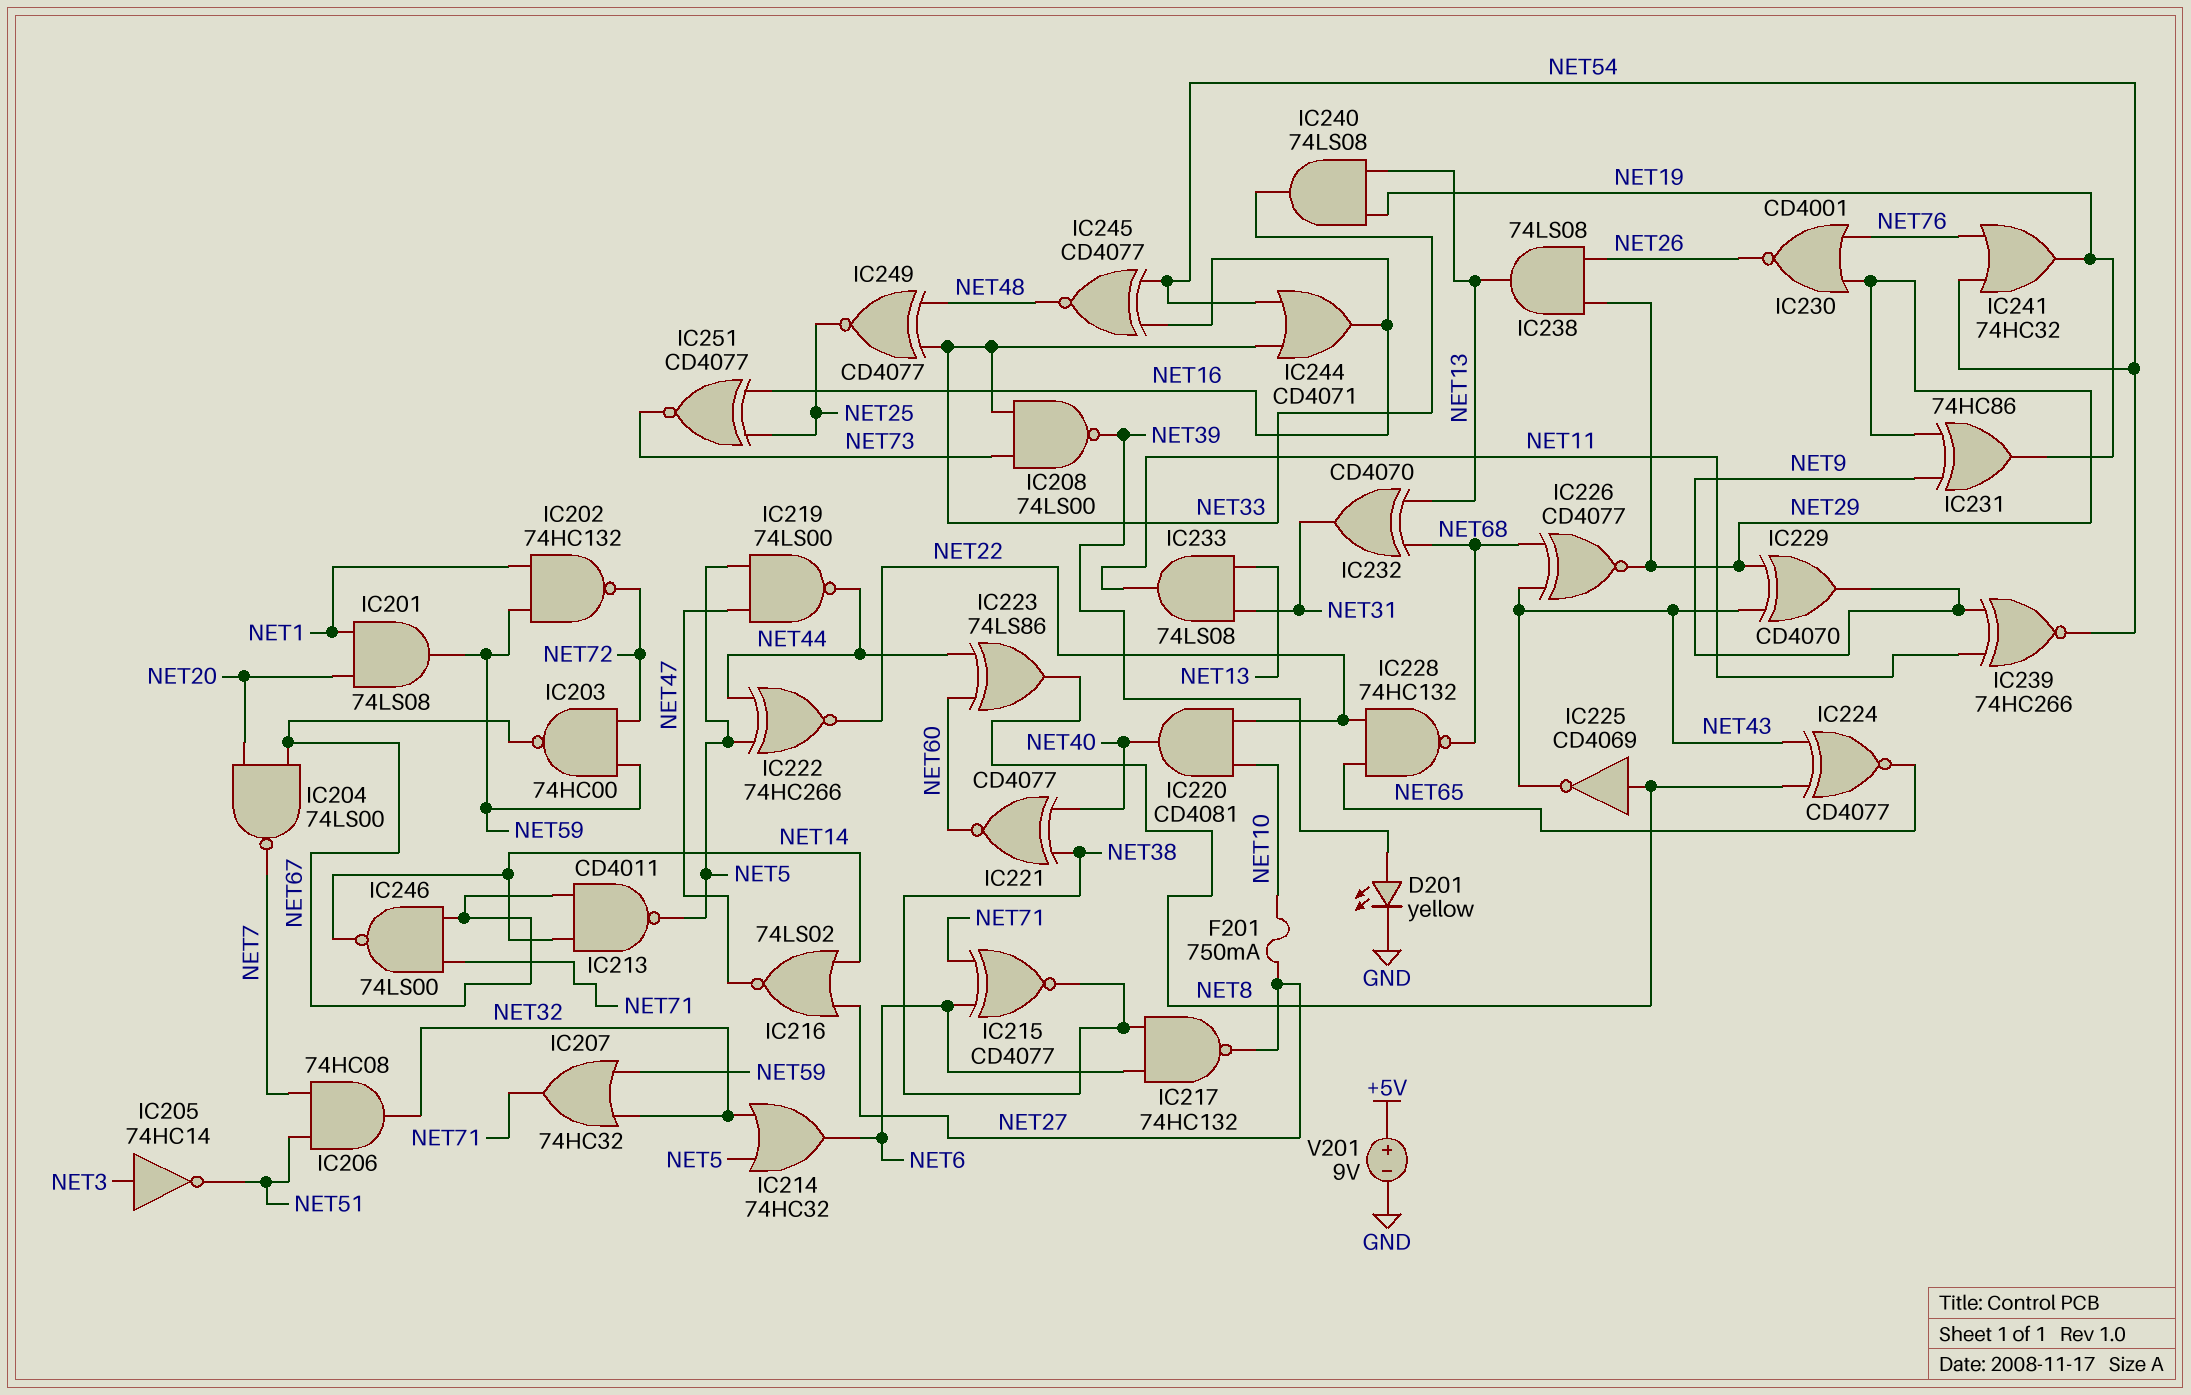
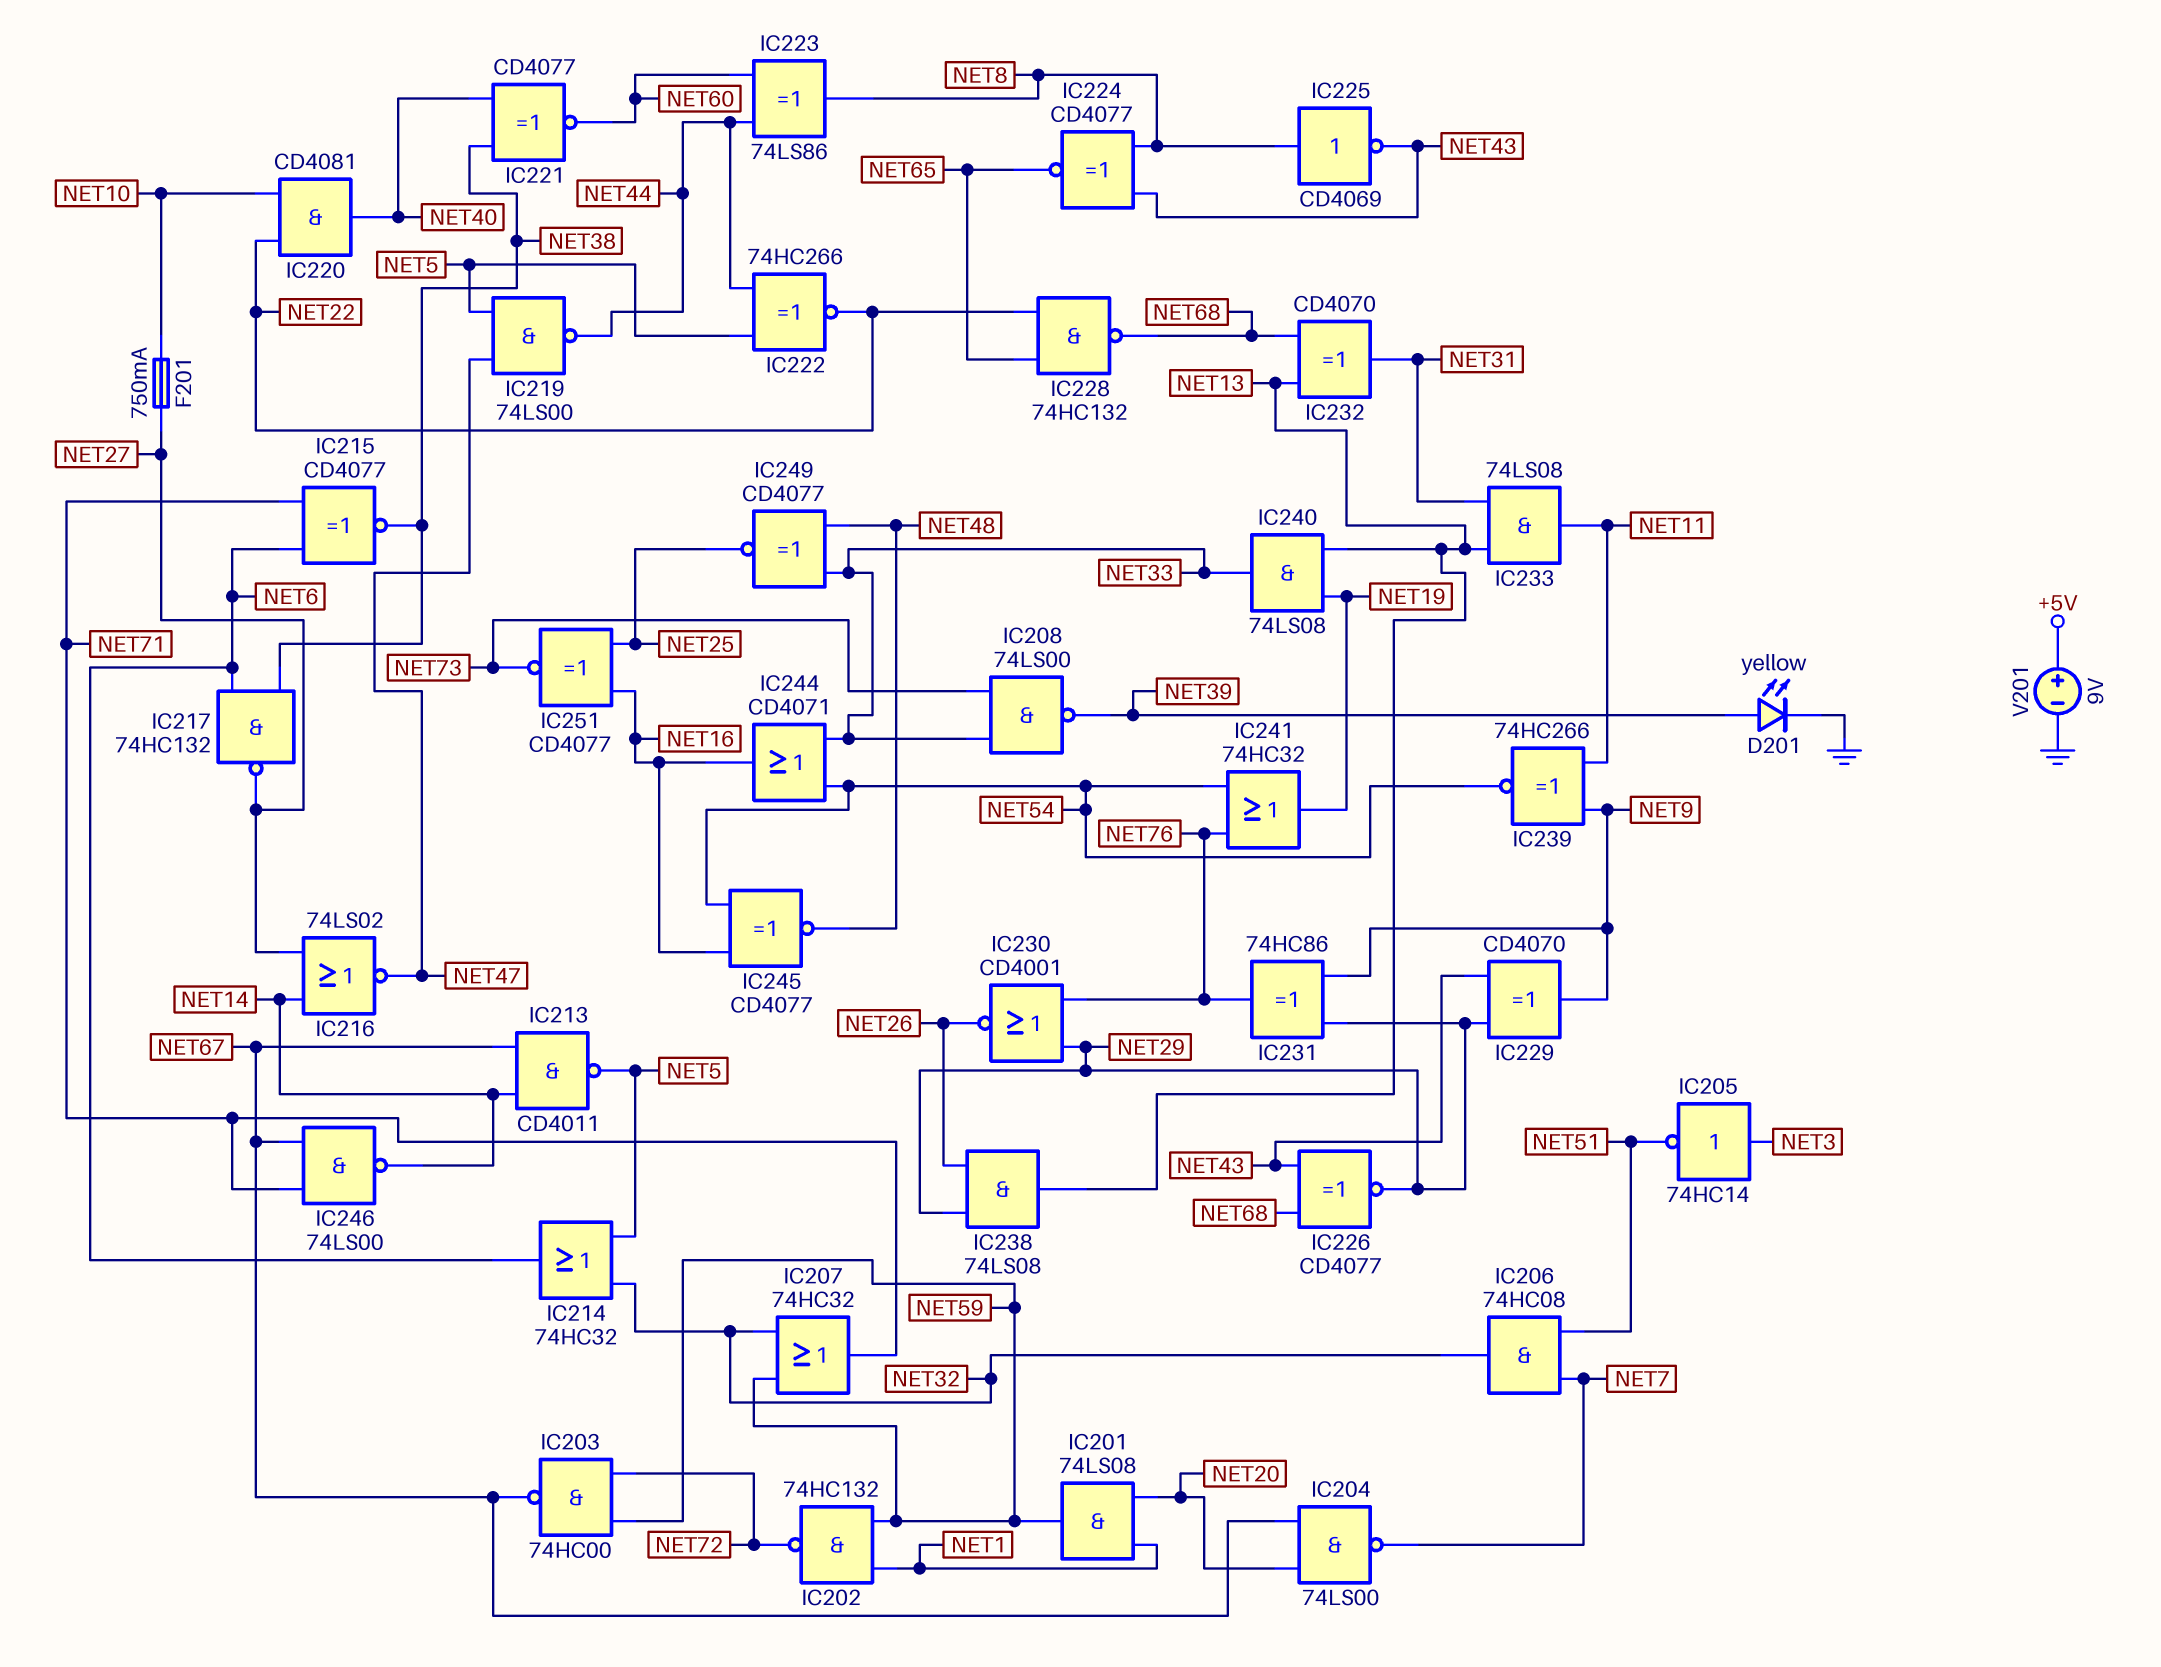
IC231: XOR 74HC86 (in NET9, in NET29, out NET19) -> XOR 74HC86 (in NET9, in NET29, out NET76)

